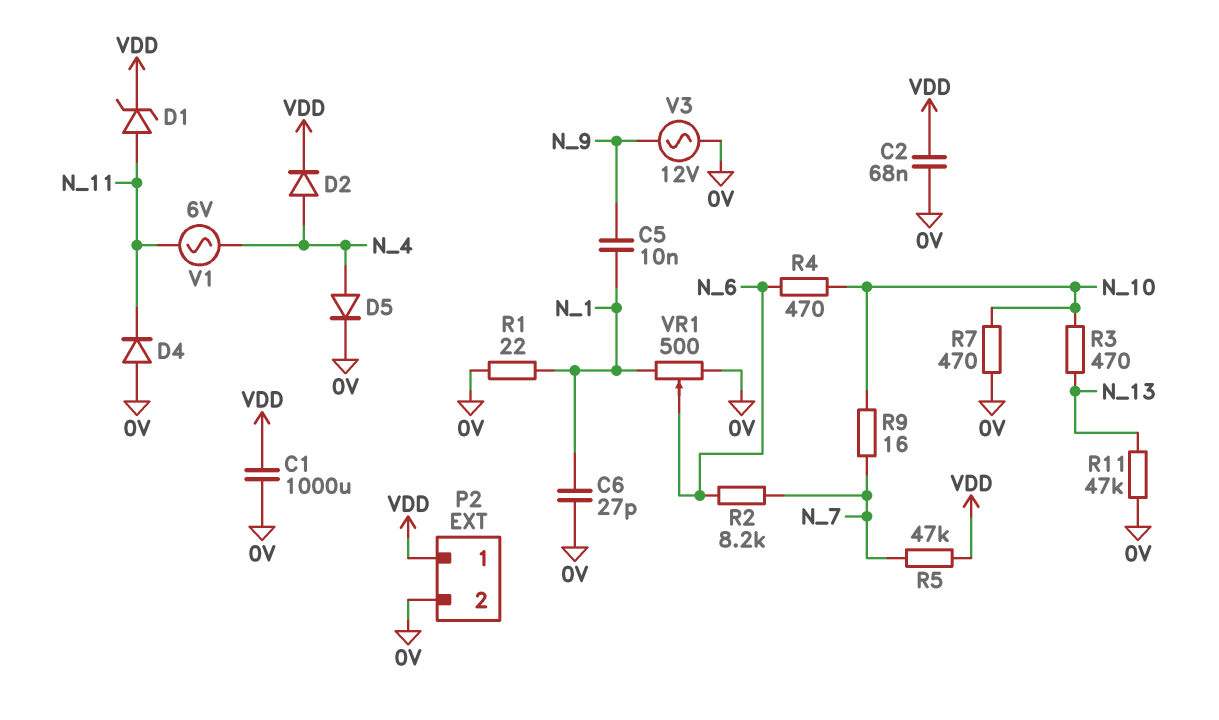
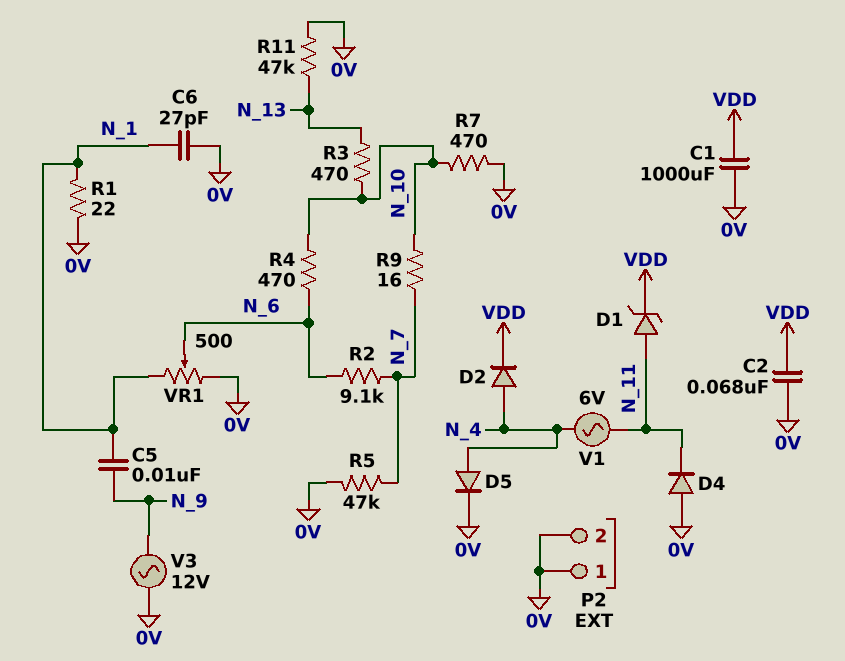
P2 pin 1: VDD -> 0V
R2: 8.2k (N_6, N_7) -> 9.1k (N_6, N_7)
R5: 47k (N_7, VDD) -> 47k (0V, N_7)

